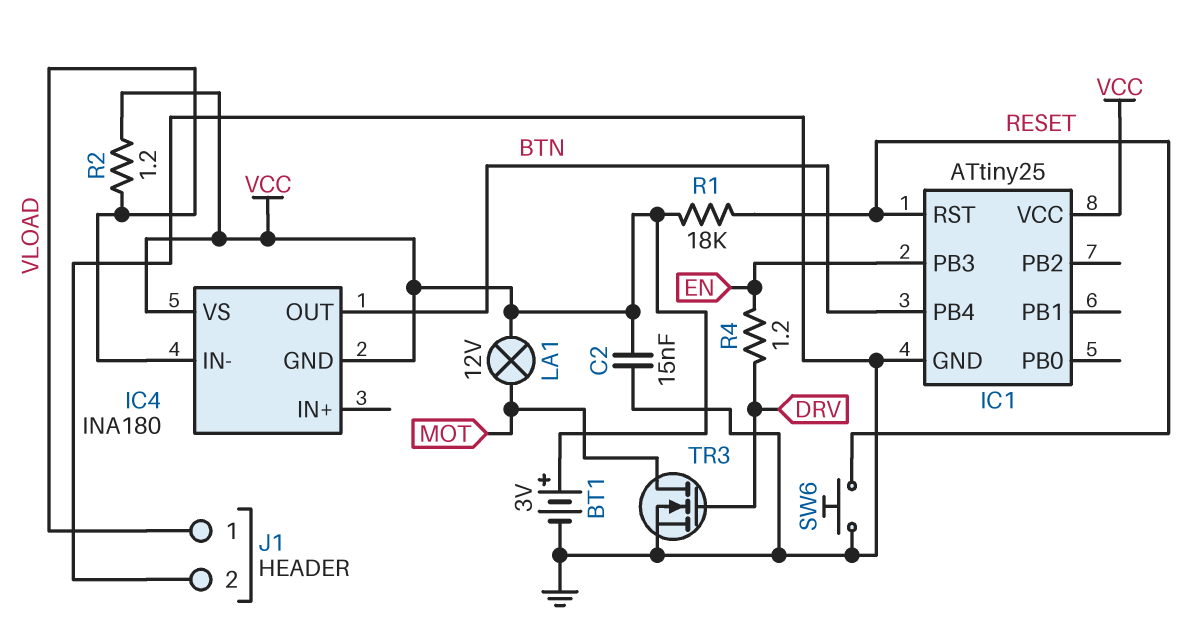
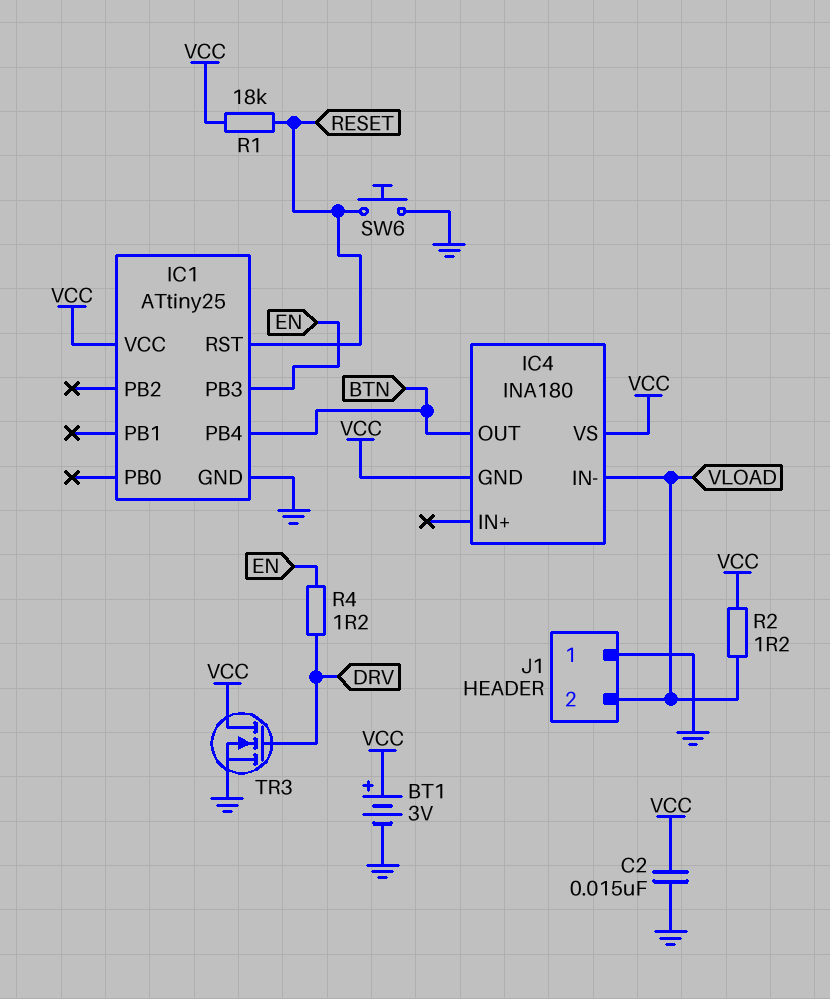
J1 pin 1: VLOAD -> GND
J1 pin 2: GND -> VLOAD
LA1: lamp 12V (MOT, VCC) -> none
TR3: NMOS (G DRV, D MOT, S GND) -> NMOS (G DRV, D VCC, S GND)

